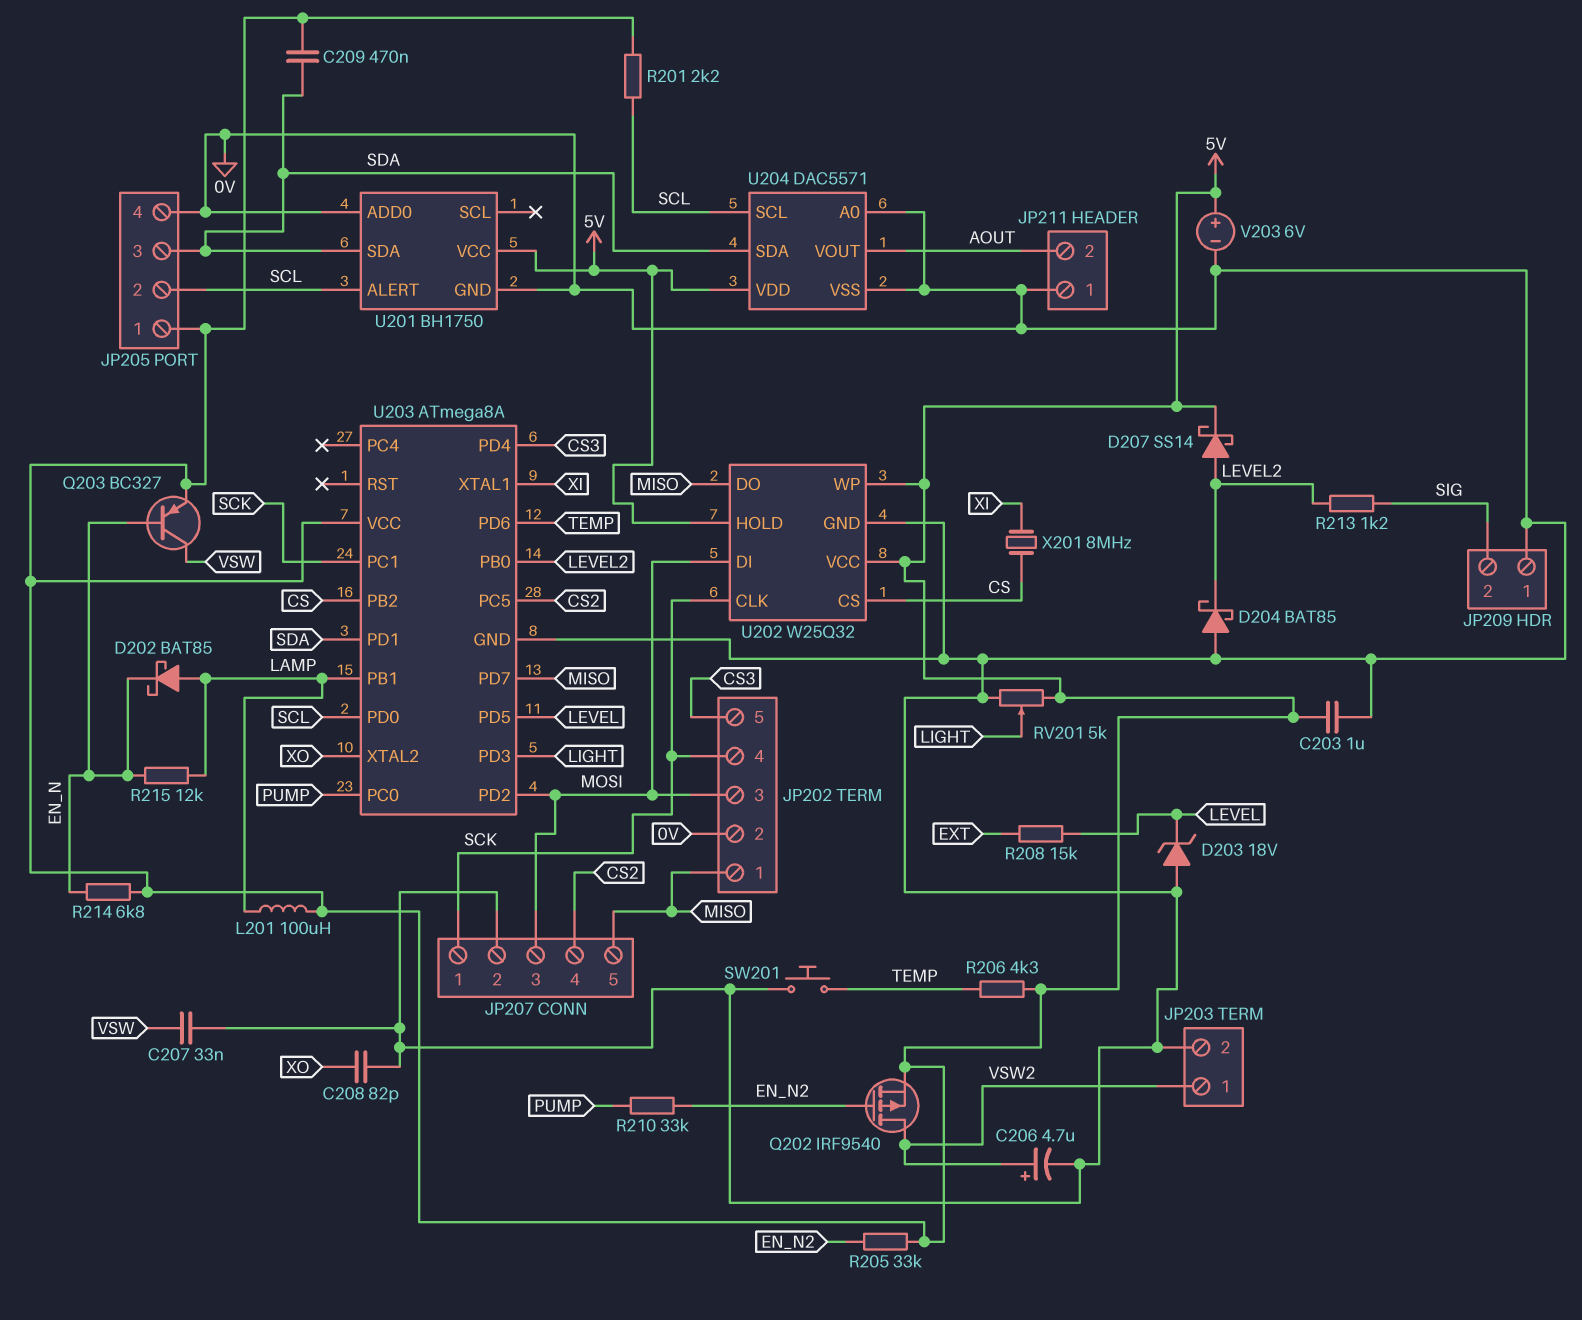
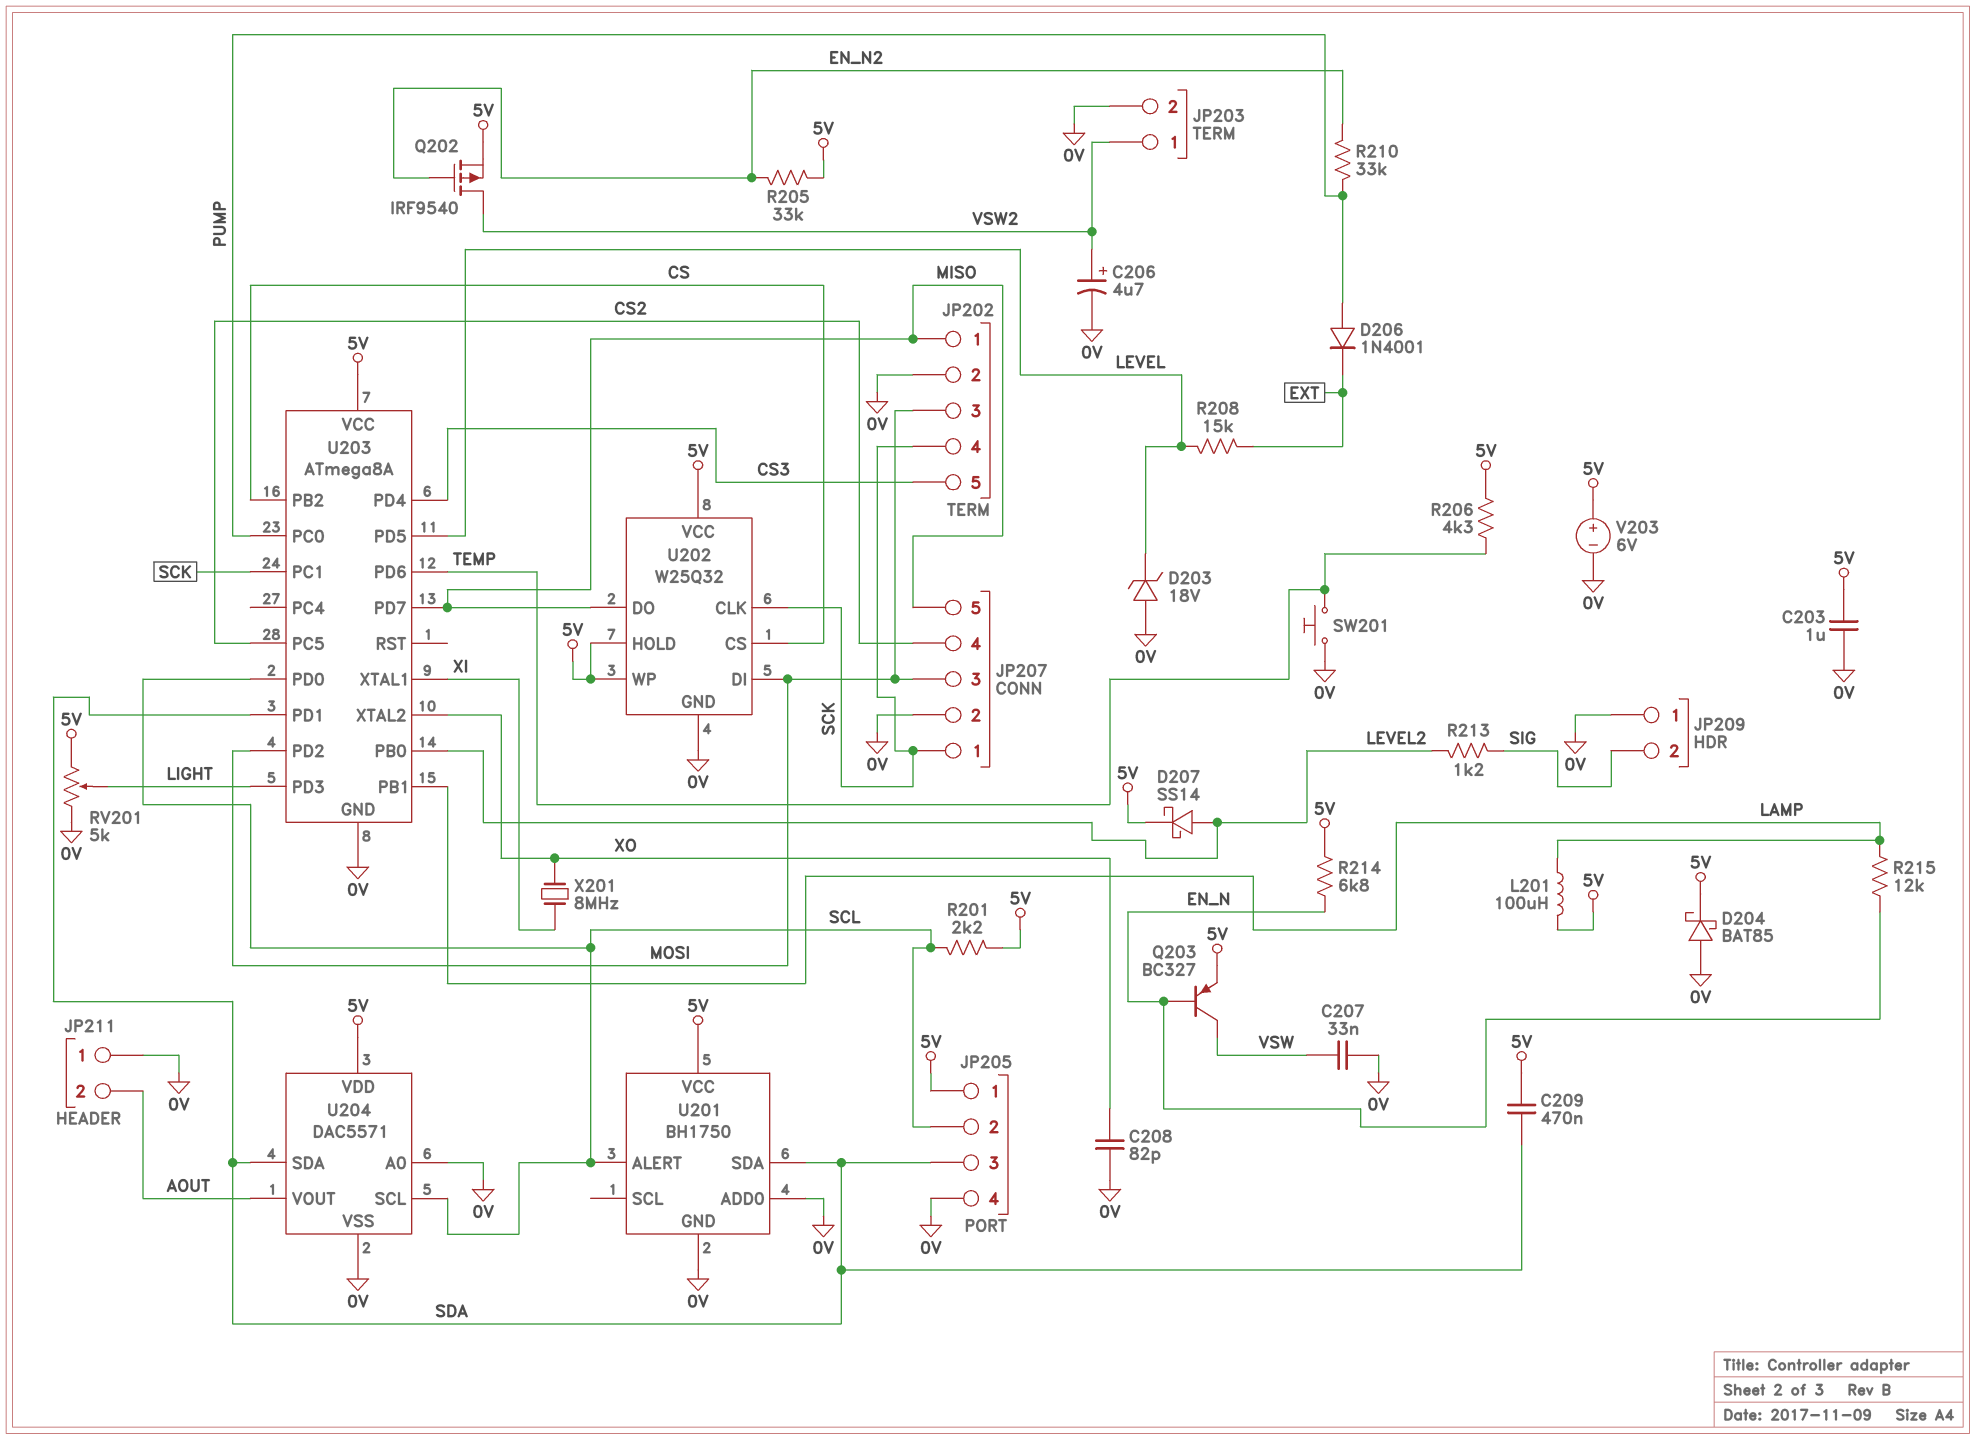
D202: schottky BAT85 (A LAMP, K EN_N) -> none
D204: schottky BAT85 (A 0V, K LEVEL2) -> schottky BAT85 (A 0V, K 5V)
D206: none -> diode 1N4001 (A PUMP, K EXT)
X201: 8MHz (CS, XI) -> 8MHz (XI, XO)

